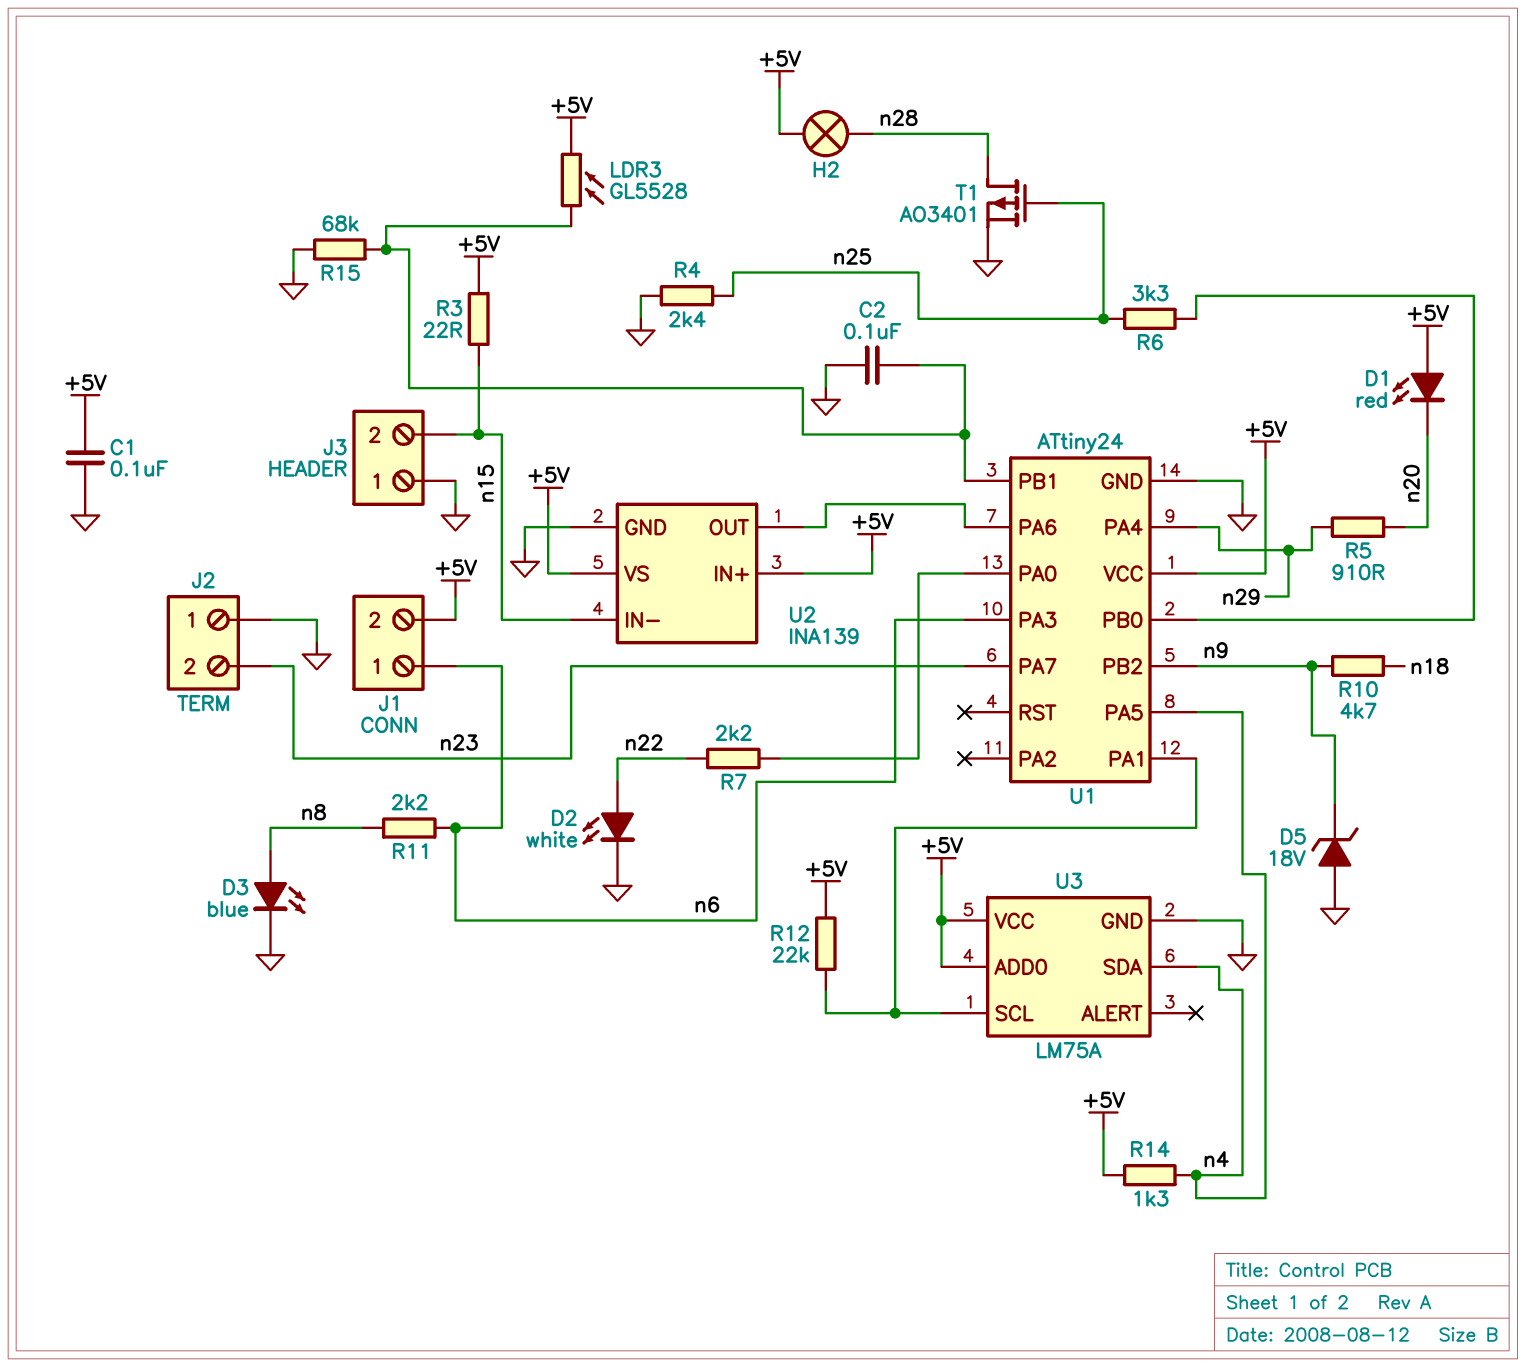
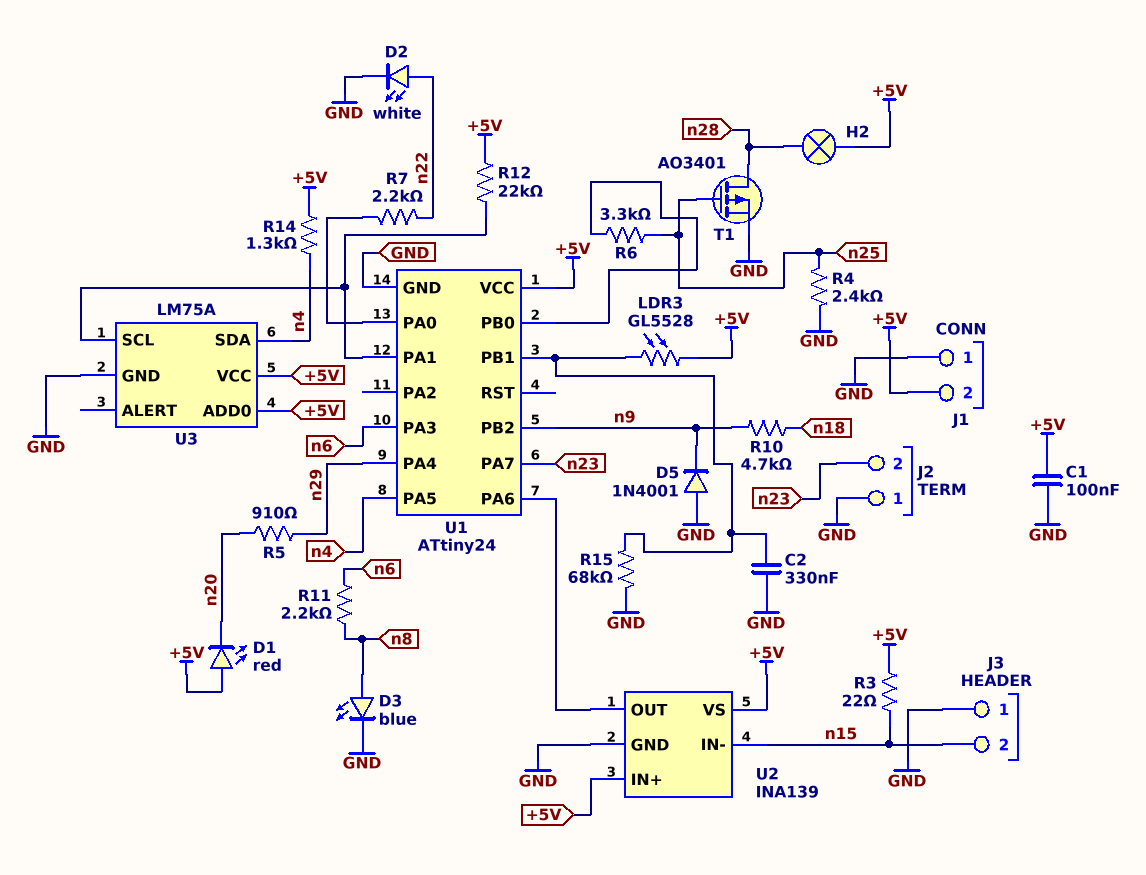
C2: 100nF (GND, U1/PB1) -> 330nF (GND, U1/PB1)
D5: zener 18V (A GND, K n9) -> diode 1N4001 (A GND, K n9)
J1 pin 1: n6 -> GND

